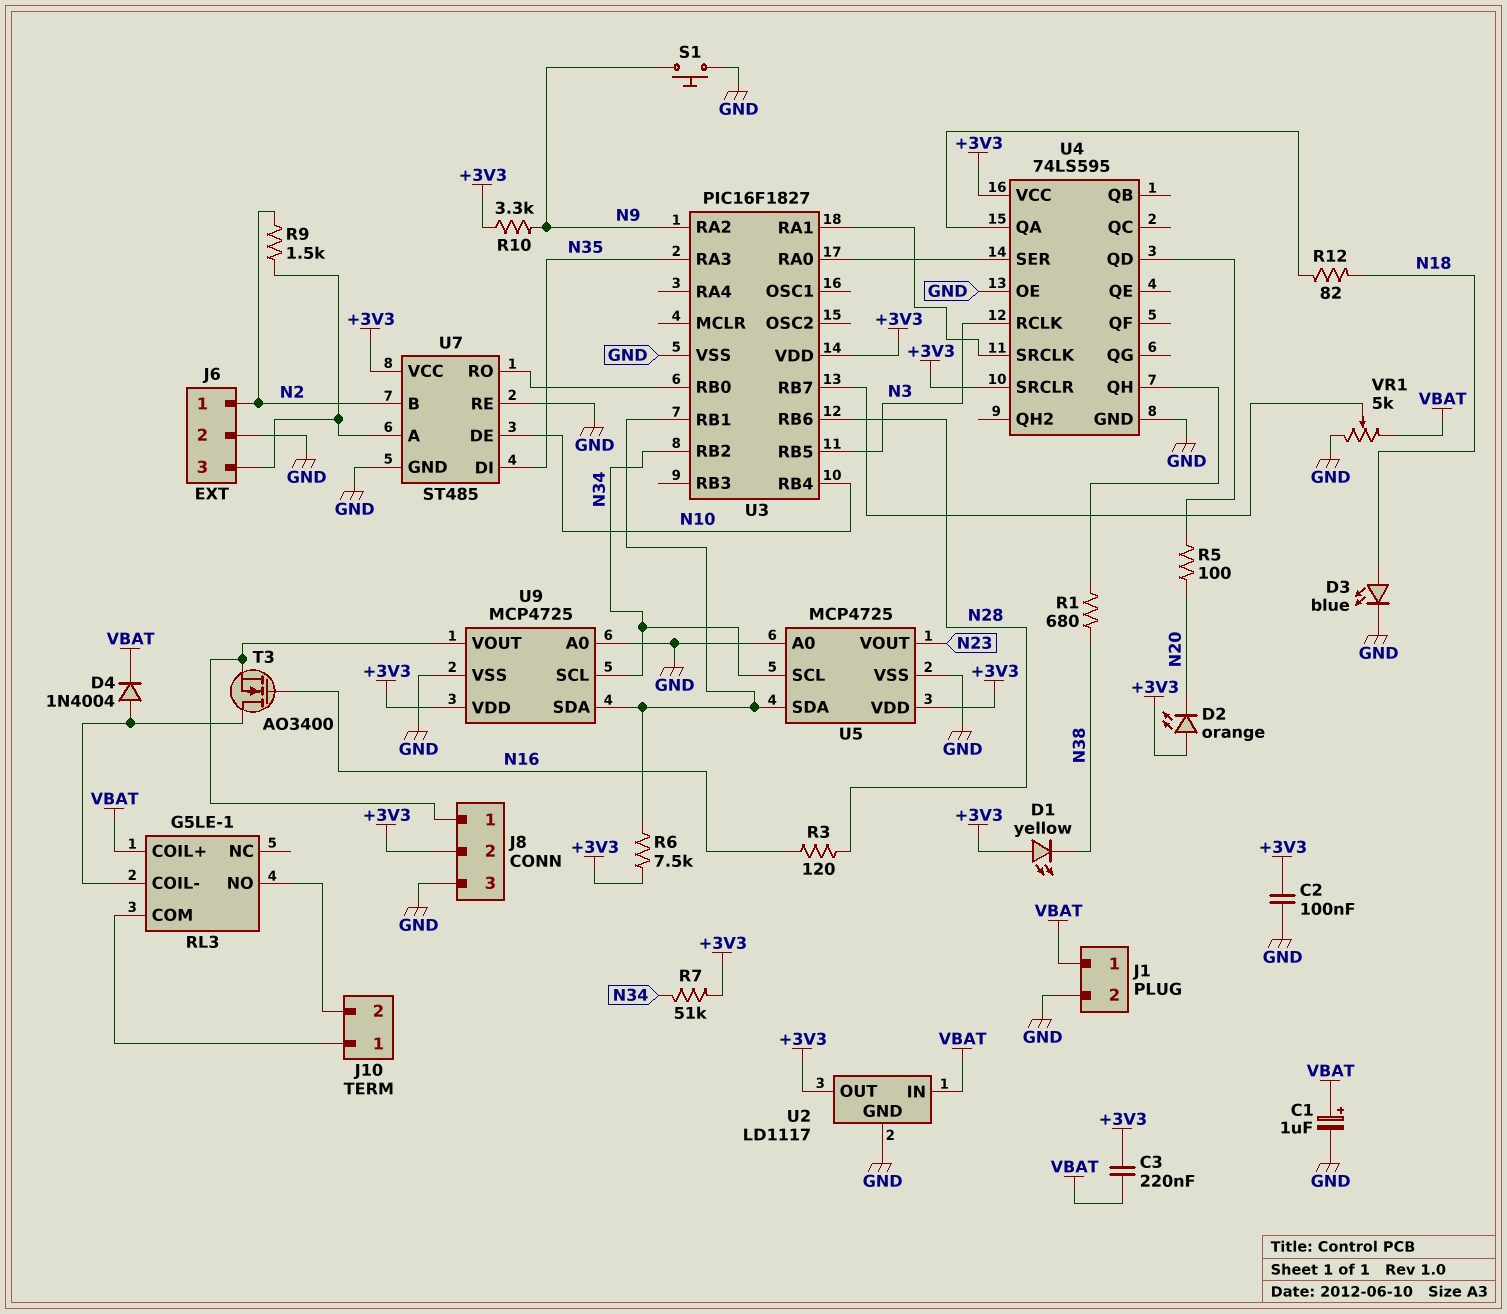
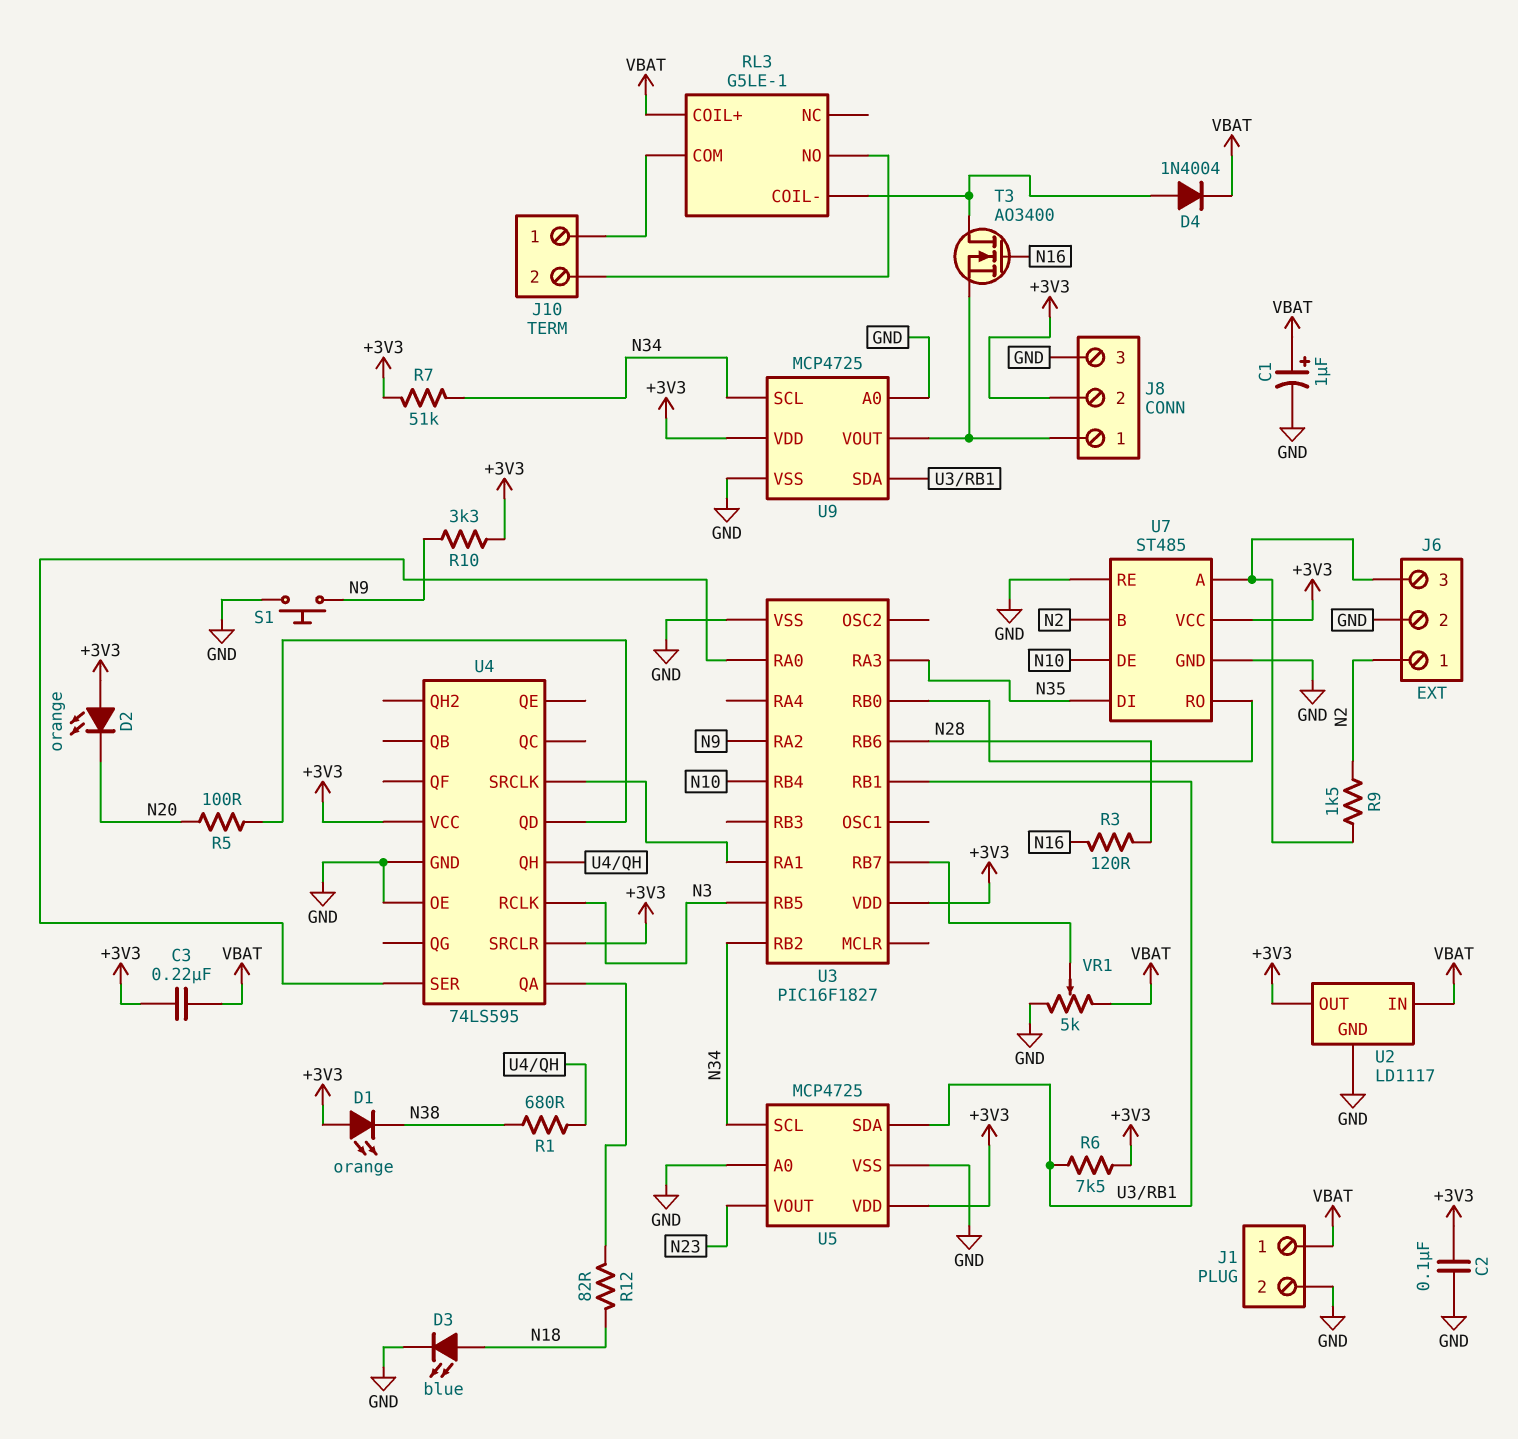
D1: LED yellow (A +3V3, K N38) -> LED orange (A +3V3, K N38)

